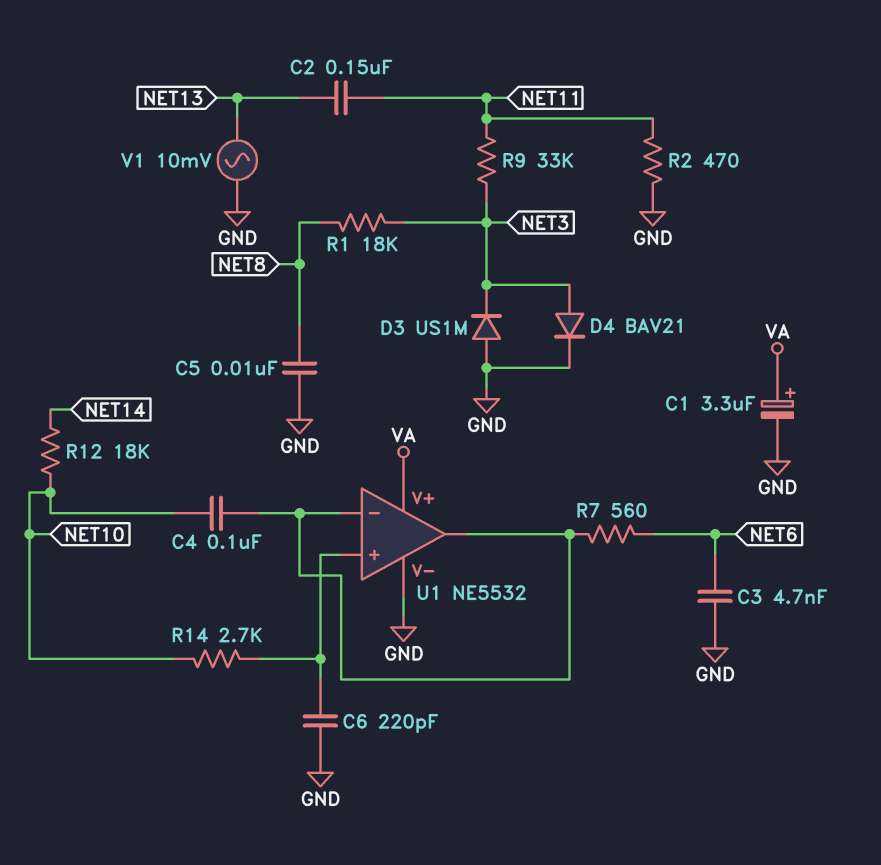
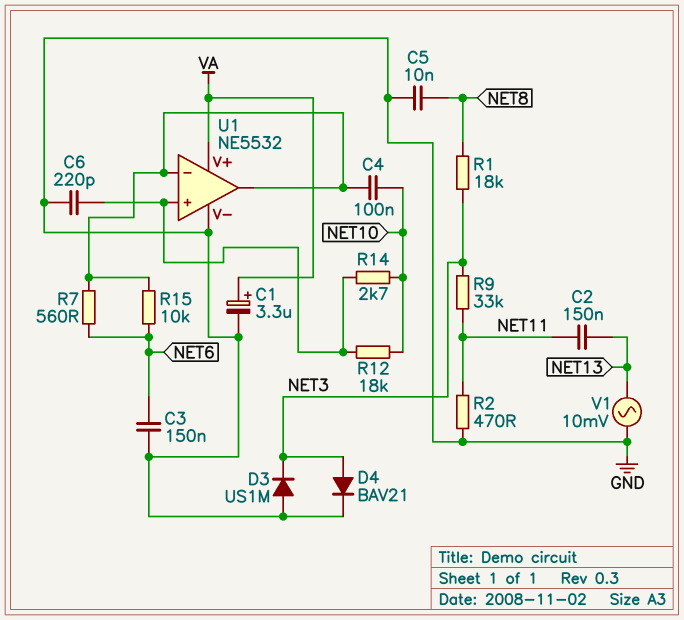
C3: 4.7nF (GND, NET6) -> 150nF (GND, NET6)
R12: 18k (NET10, NET14) -> 18k (NET10, U1/in+)
R15: none -> 10k (NET6, U1/in-)

